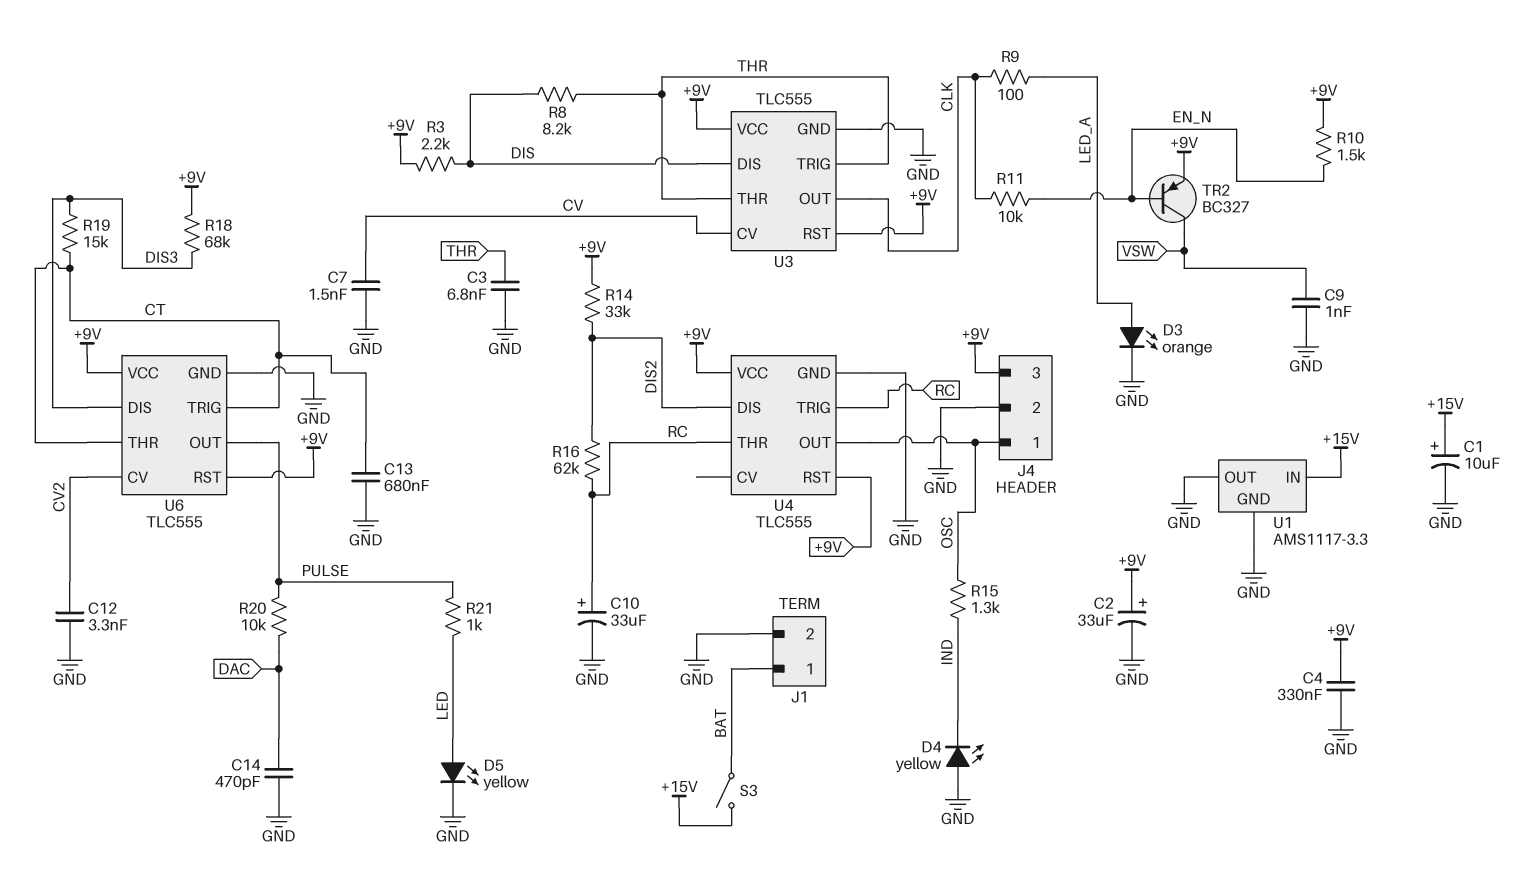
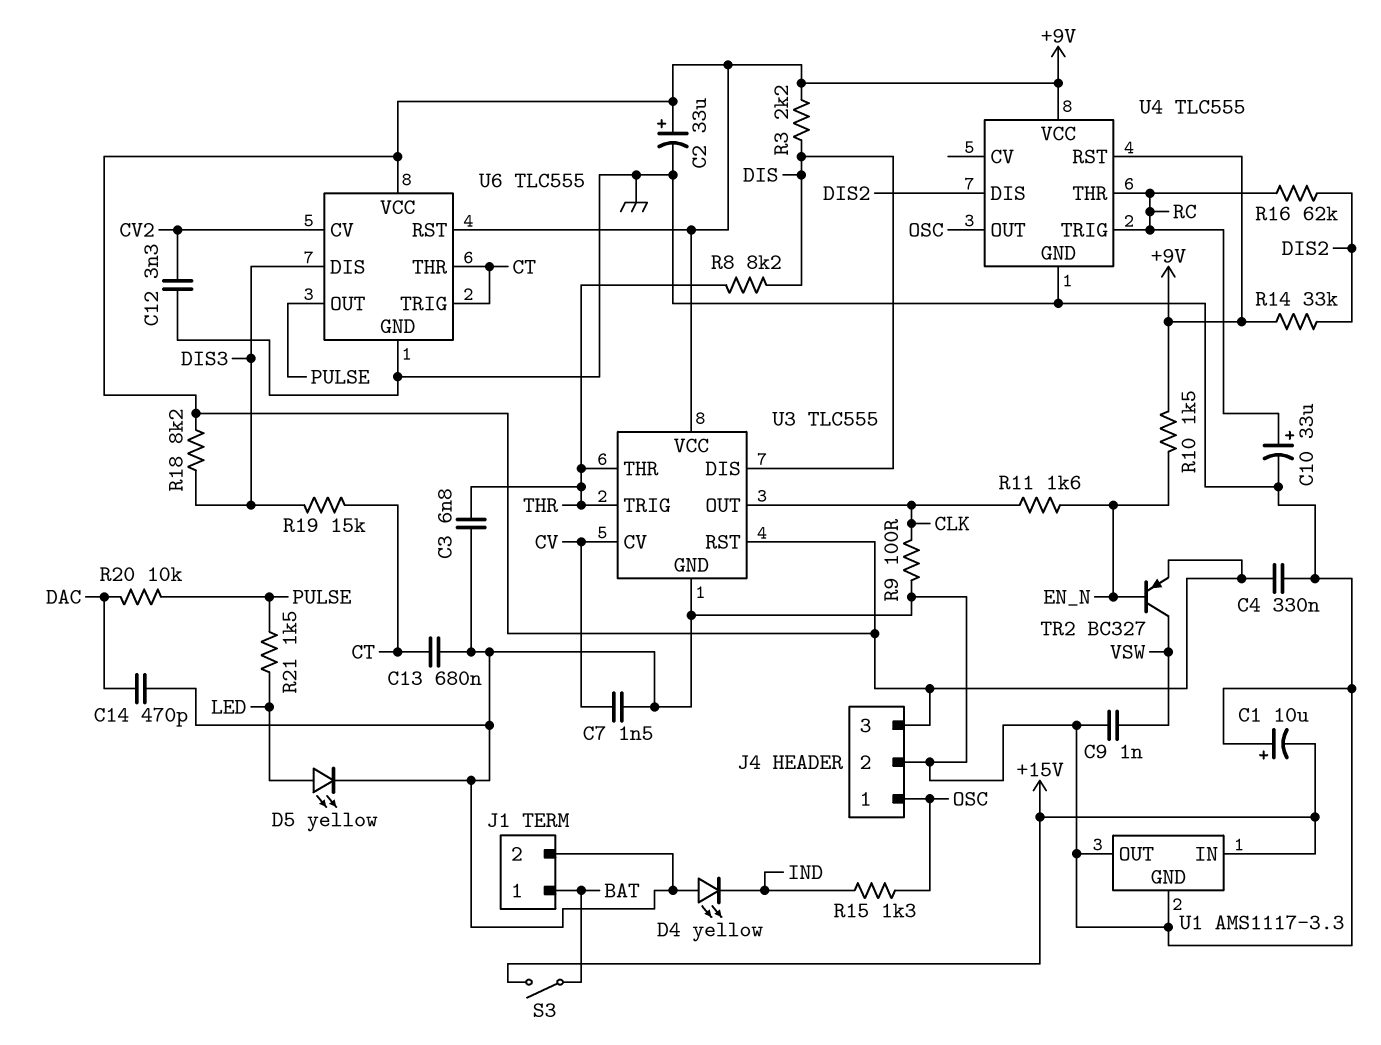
C1: 10uF (plus +15V, minus GND) -> 10uF (plus GND, minus +15V)
D3: LED orange (A LED_A, K GND) -> none
R9: 100 (CLK, LED_A) -> 100 (CLK, GND)
R11: 10k (CLK, EN_N) -> 1.6k (CLK, EN_N)
R18: 68k (+9V, DIS3) -> 8.2k (+9V, DIS3)
R21: 1k (LED, PULSE) -> 1.5k (LED, PULSE)

